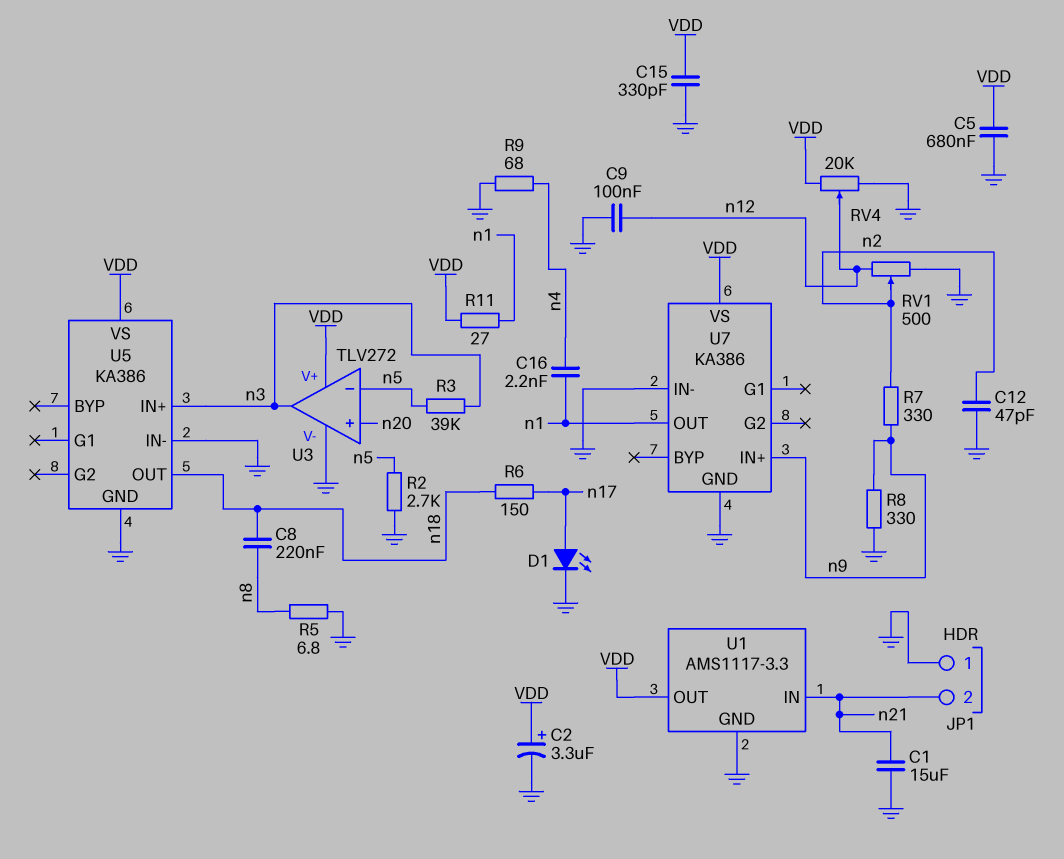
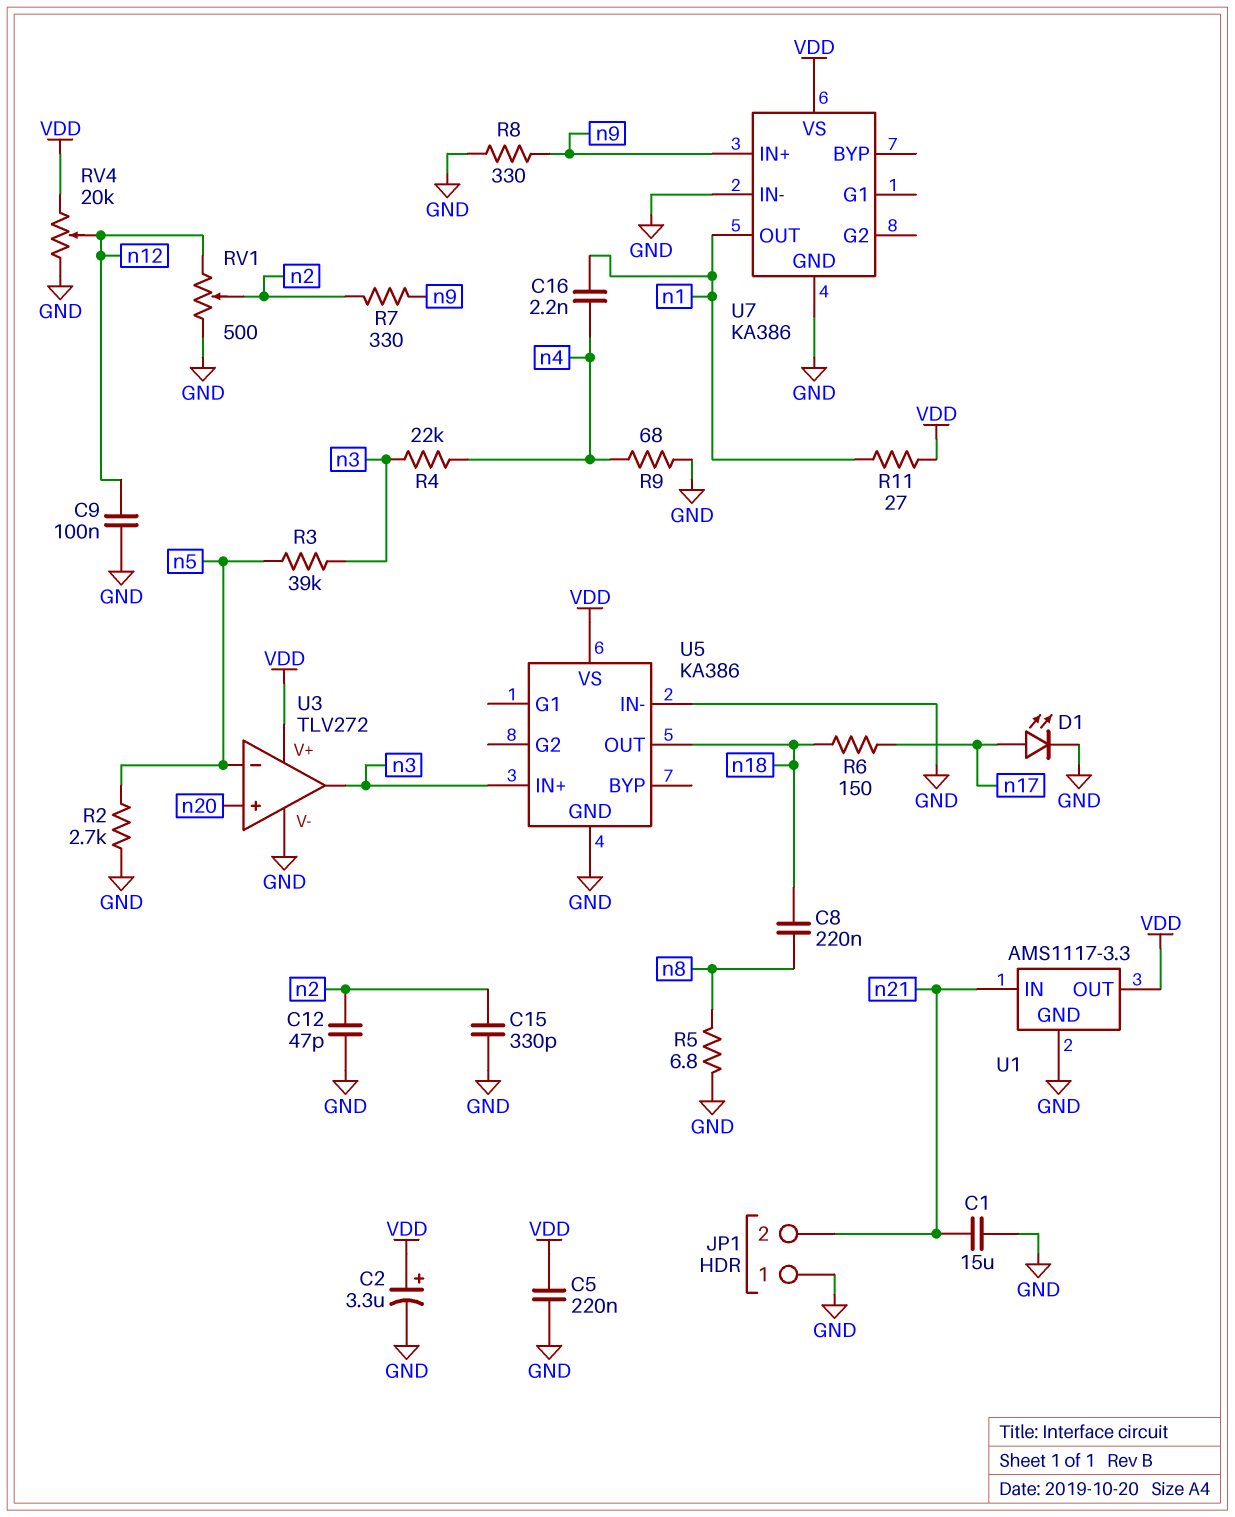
C5: 680nF (GND, VDD) -> 220nF (GND, VDD)
C15: 330pF (GND, VDD) -> 330pF (GND, n2)
R4: none -> 22k (n3, n4)

